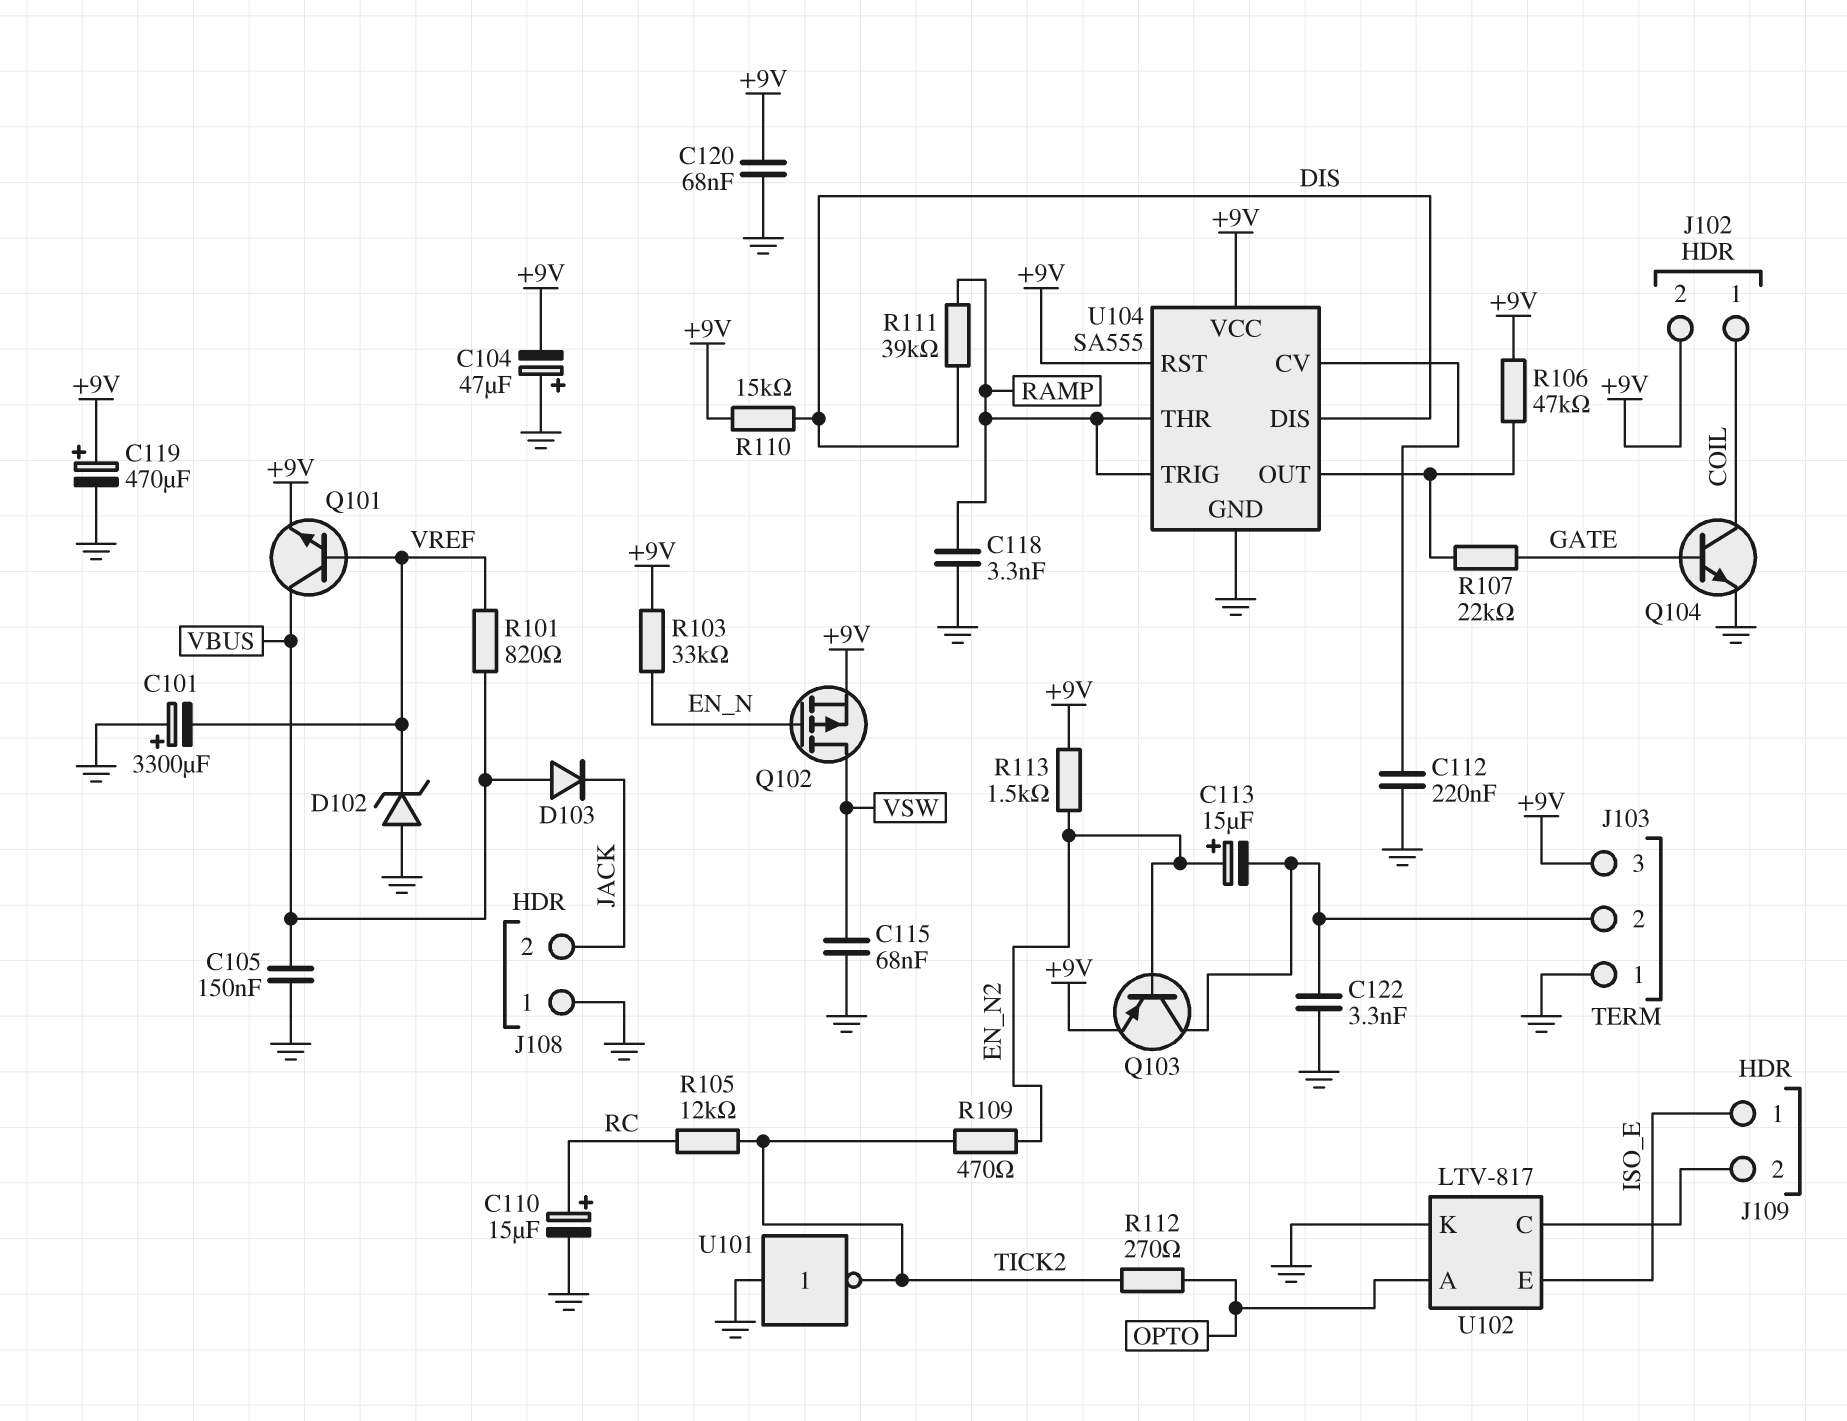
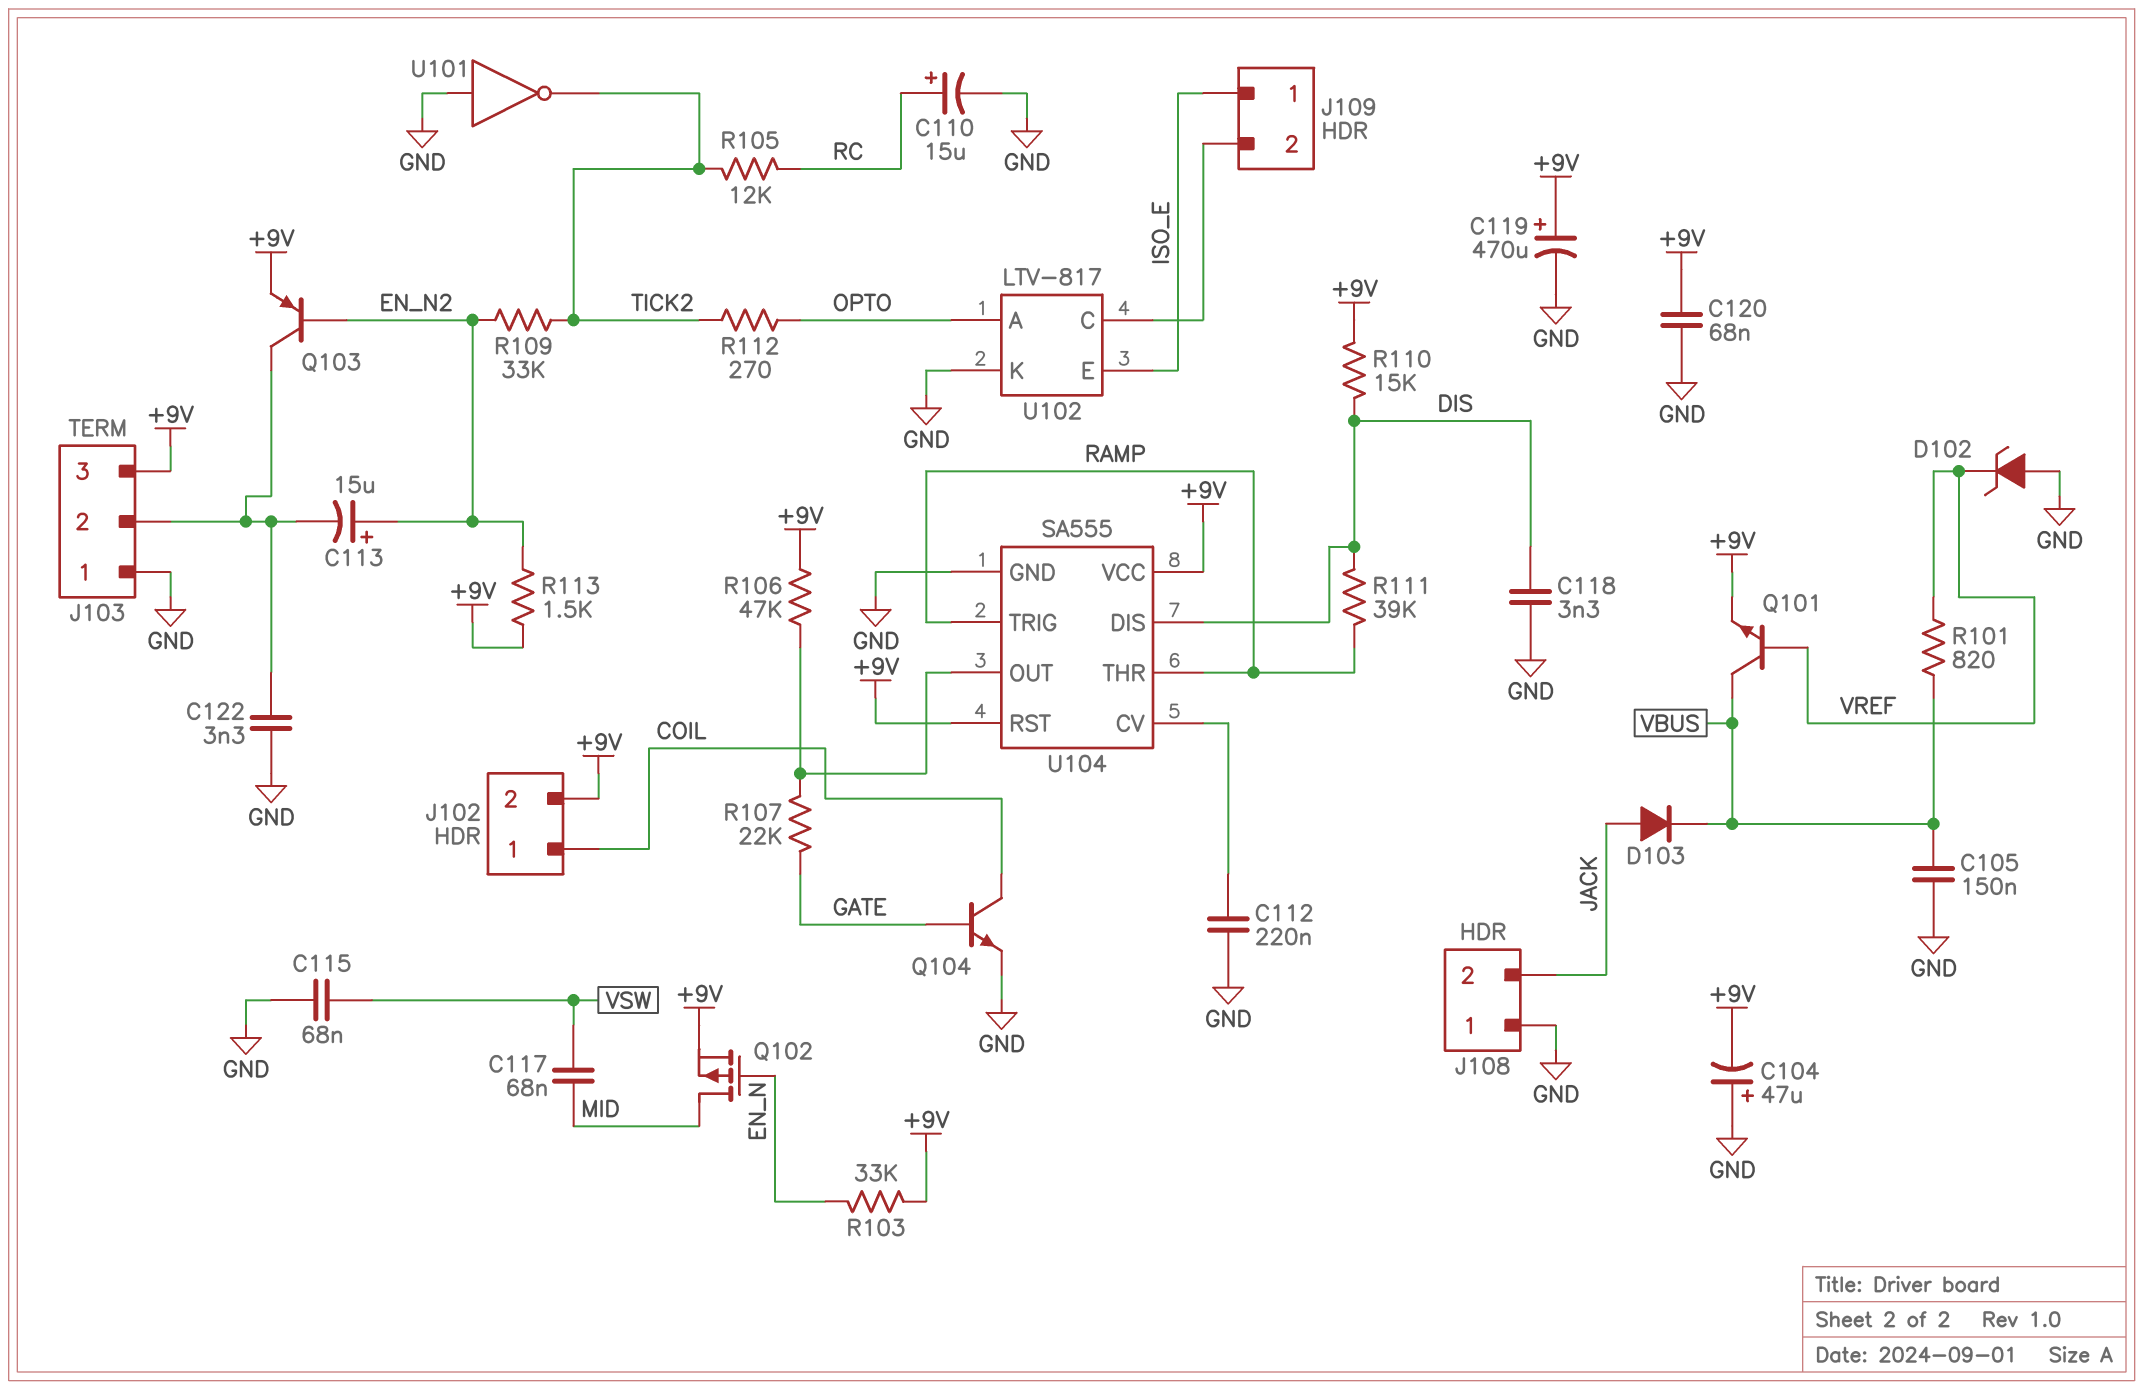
C101: 3300uF (plus GND, minus VREF) -> none
C117: none -> 68nF (MID, VSW)
C118: 3.3nF (GND, RAMP) -> 3.3nF (DIS, GND)
D103: diode (A VBUS, K JACK) -> diode (A JACK, K VBUS)
Q102: PMOS (G EN_N, D VSW, S +9V) -> PMOS (G EN_N, D MID, S +9V)
R109: 470 (EN_N2, TICK2) -> 33k (EN_N2, TICK2)

